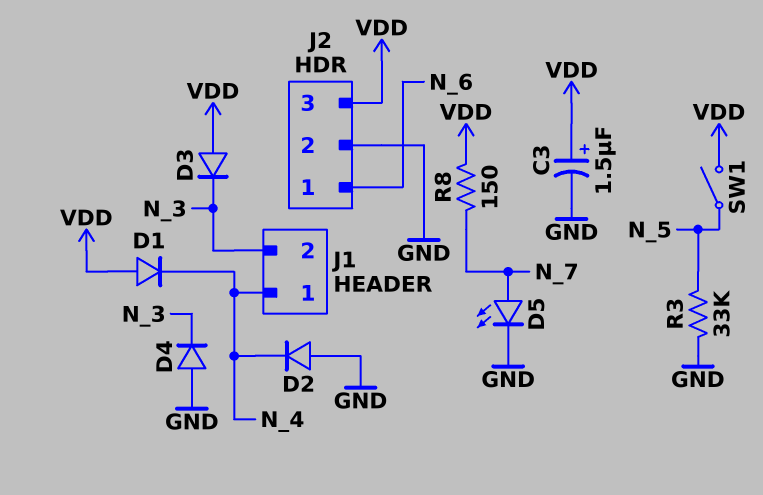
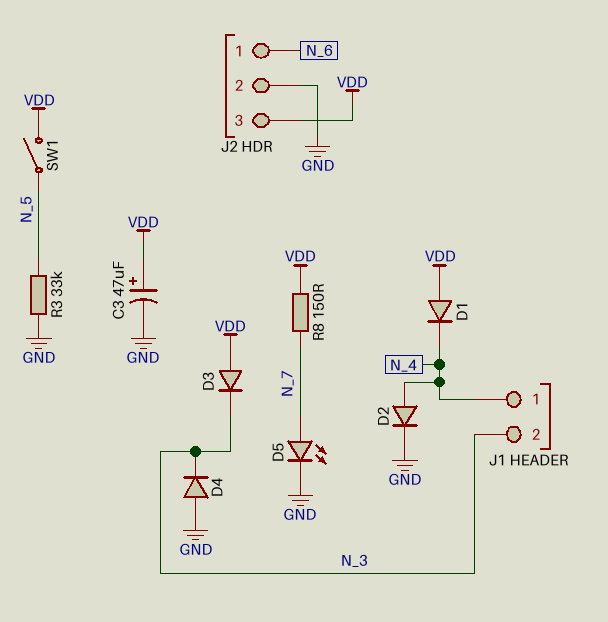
C3: 1.5uF (plus VDD, minus GND) -> 47uF (plus VDD, minus GND)
D2: diode (A GND, K N_4) -> diode (A N_4, K GND)

